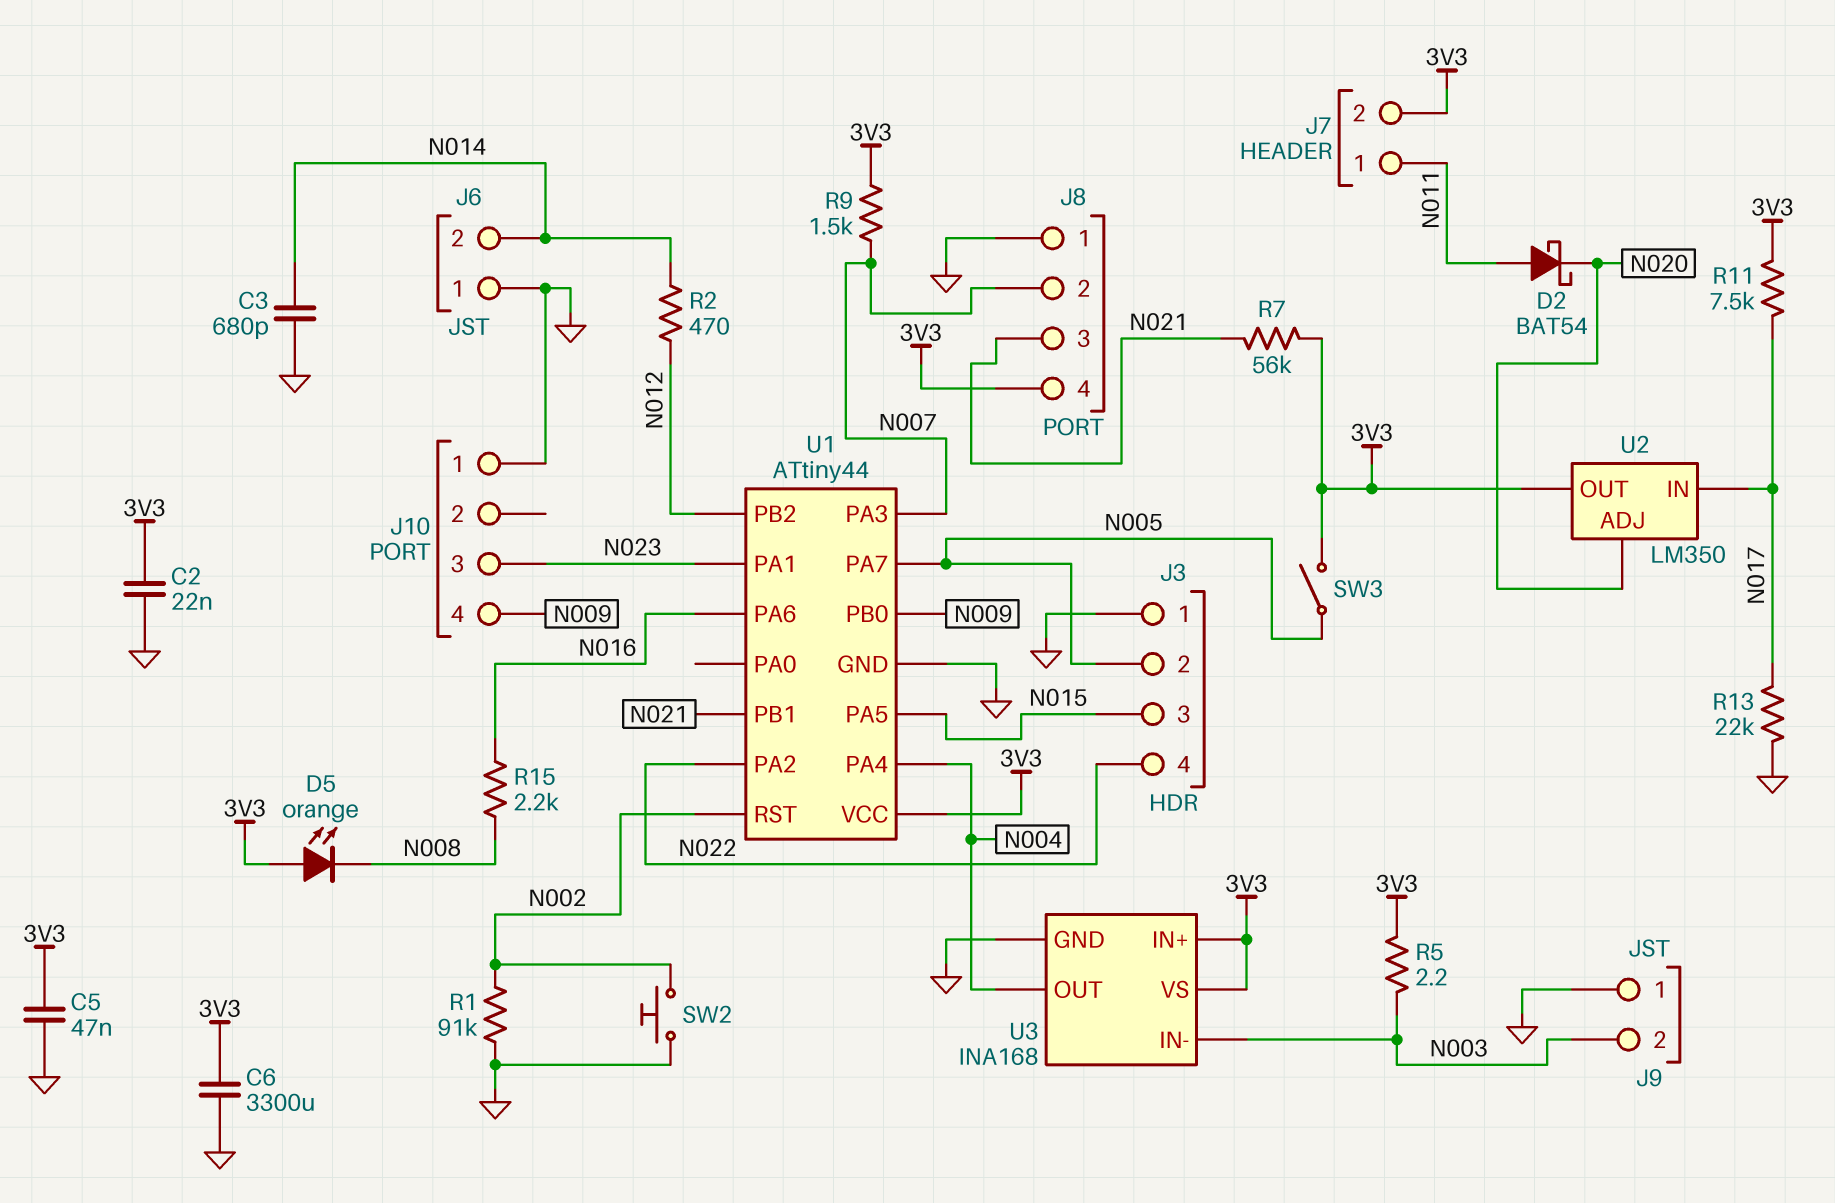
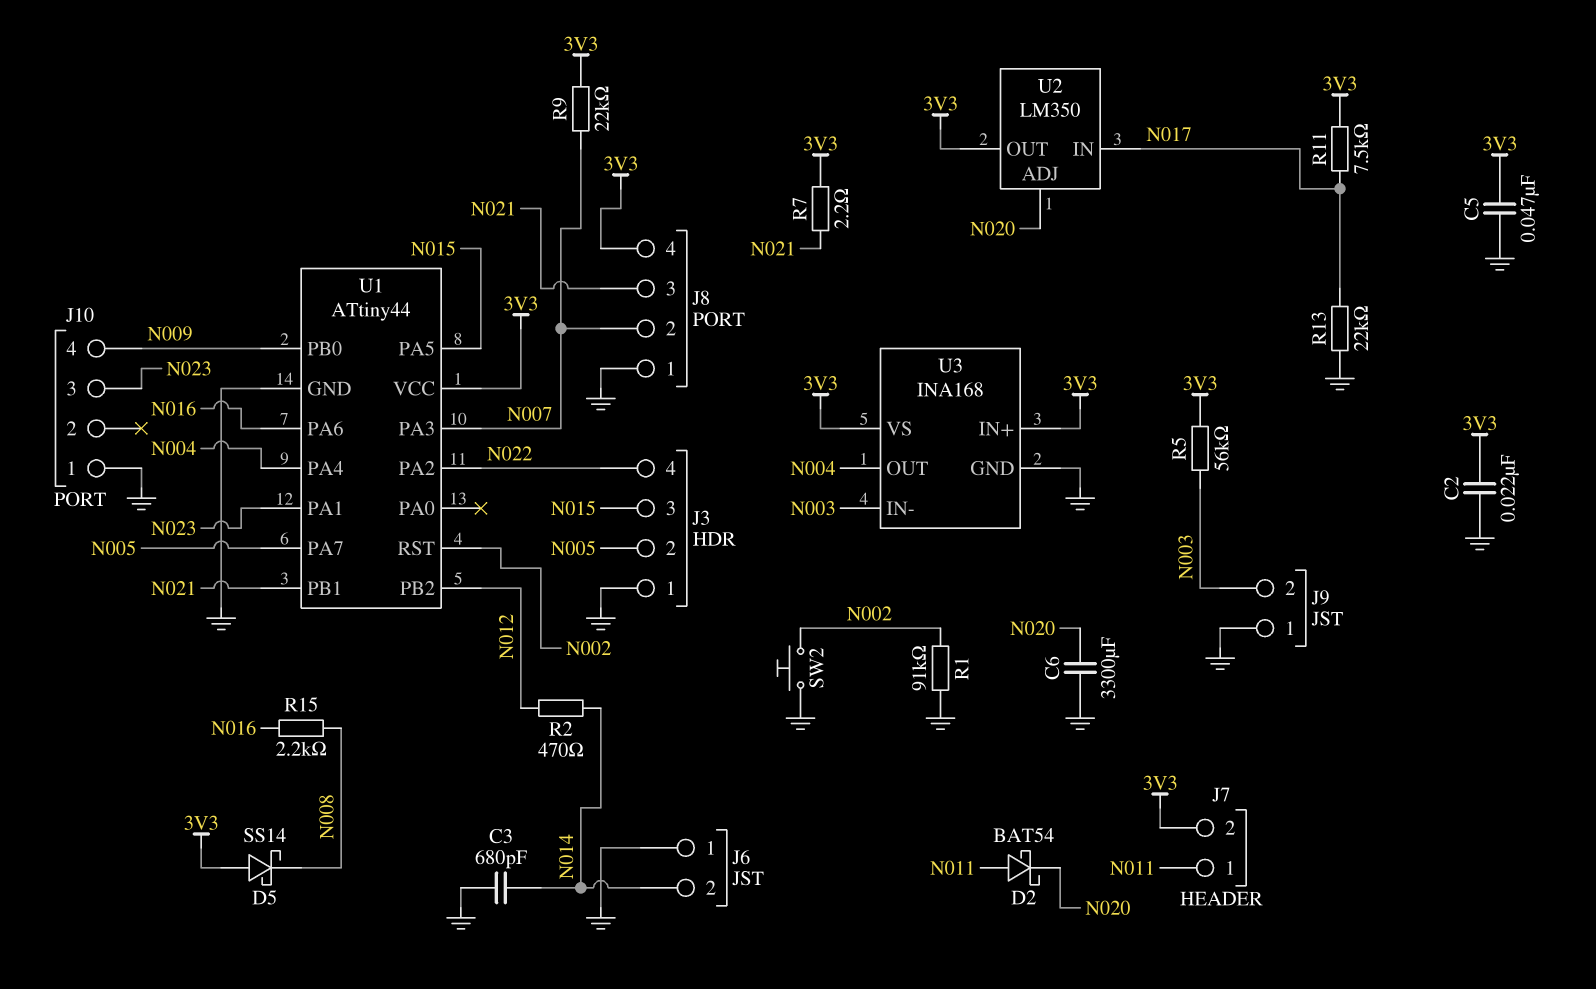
C6: 3300uF (3V3, GND) -> 3300uF (GND, N020)
D5: LED orange (A 3V3, K N008) -> schottky SS14 (A 3V3, K N008)
R5: 2.2 (3V3, N003) -> 56k (3V3, N003)
R7: 56k (3V3, N021) -> 2.2 (3V3, N021)
R9: 1.5k (3V3, N007) -> 22k (3V3, N007)
SW3: switch (3V3, N005) -> none

